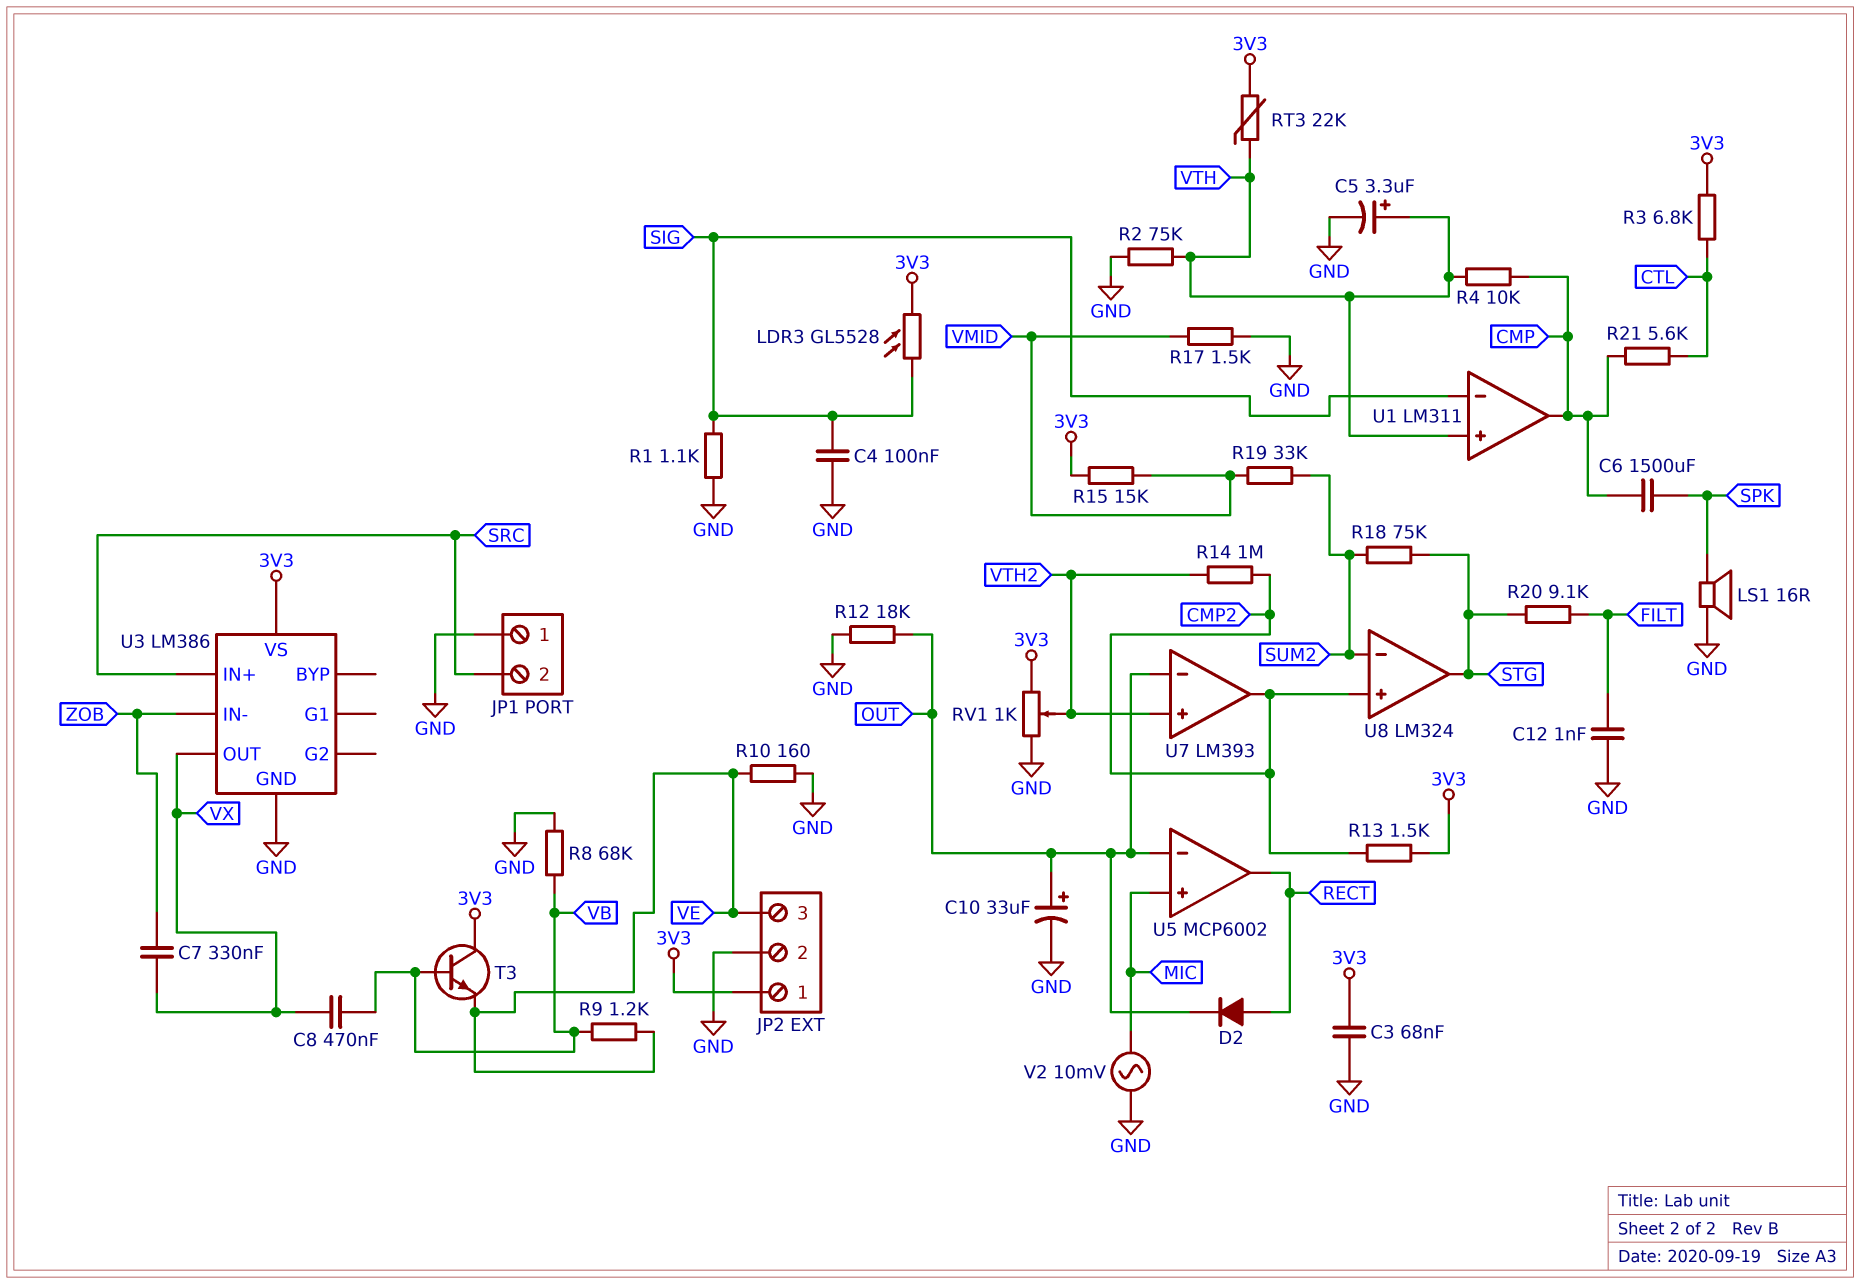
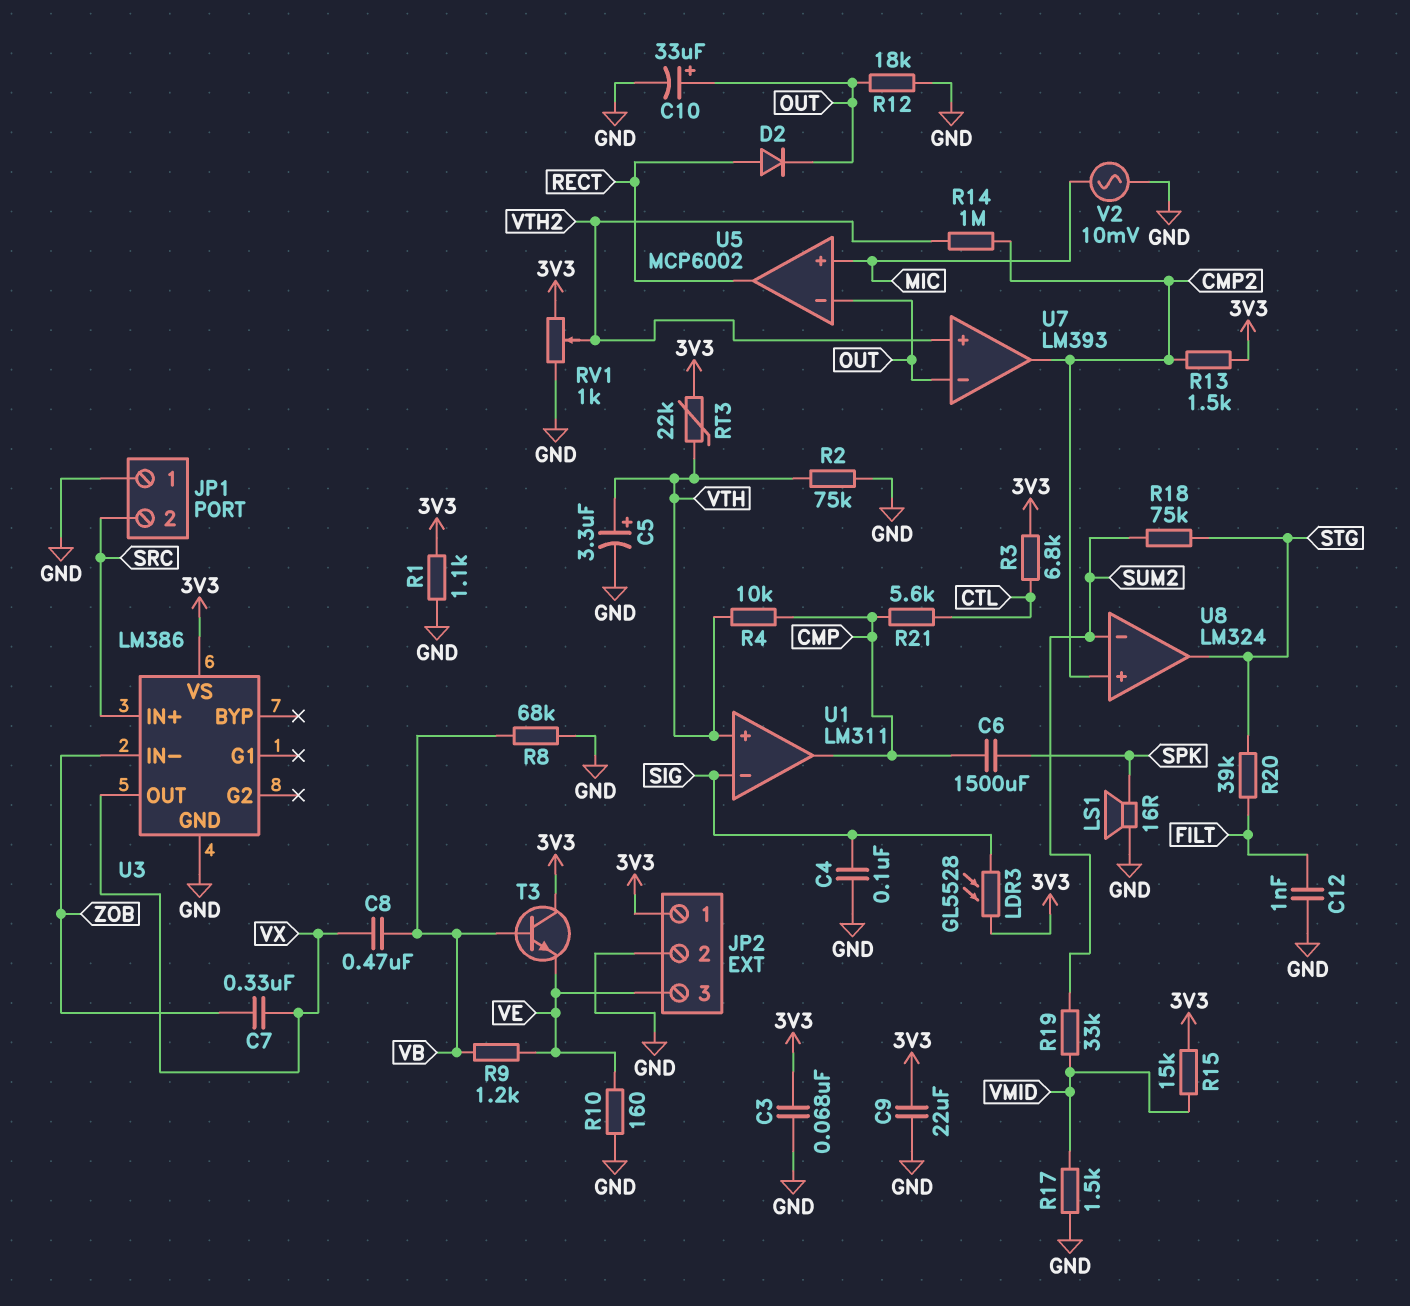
C9: none -> 22uF (3V3, GND)
R1: 1.1k (GND, SIG) -> 1.1k (3V3, GND)
R20: 9.1k (FILT, STG) -> 39k (FILT, STG)

